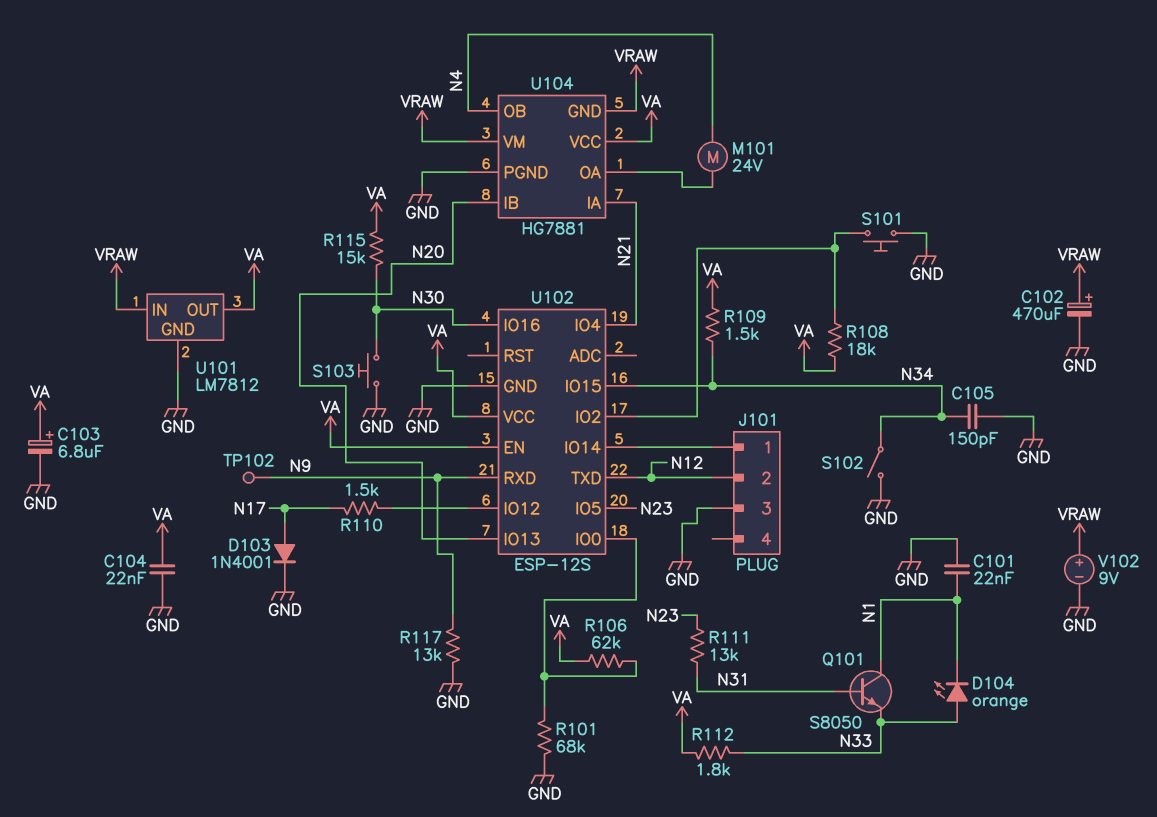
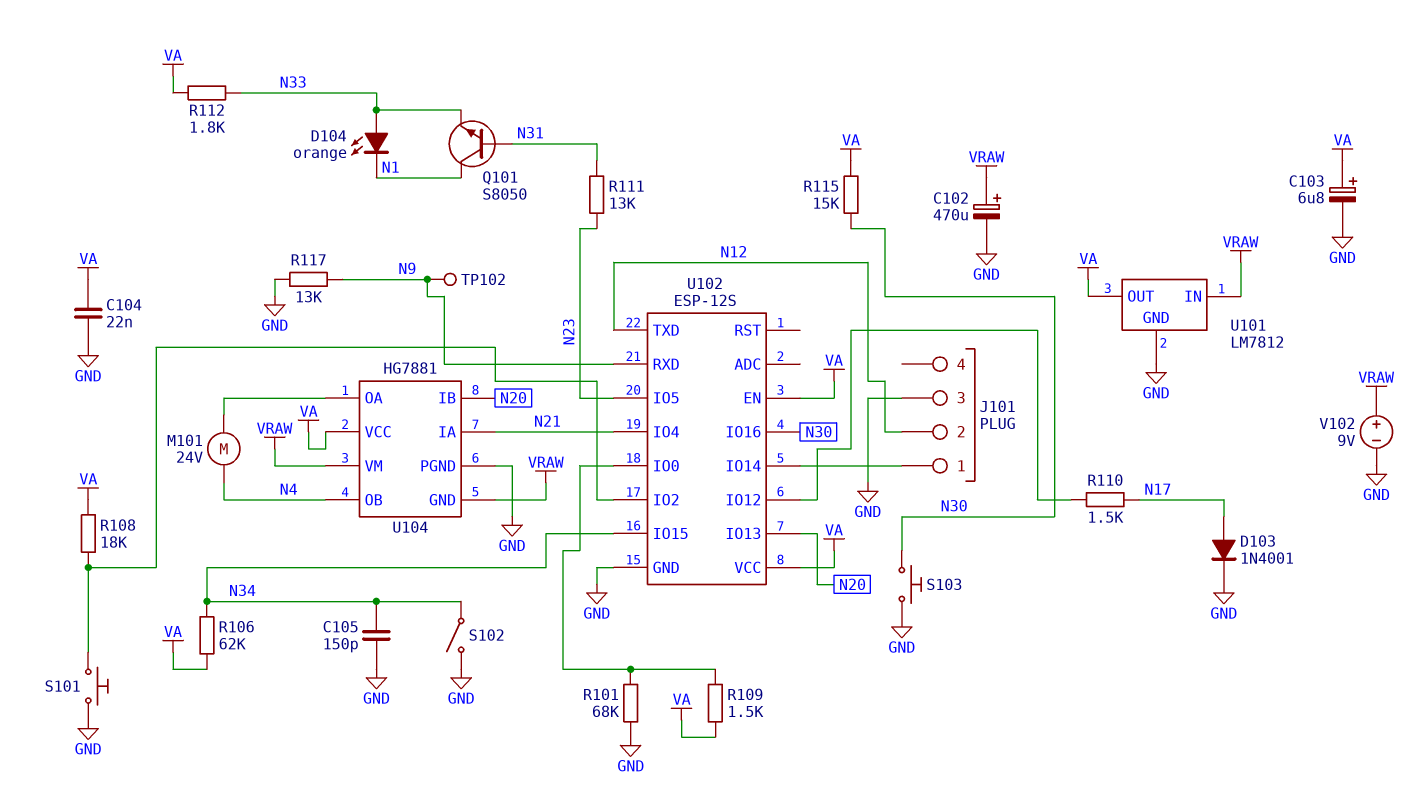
C101: 22nF (GND, N1) -> none
R106: 62k (U102/IO0, VA) -> 62k (N34, VA)
R109: 1.5k (N34, VA) -> 1.5k (U102/IO0, VA)

